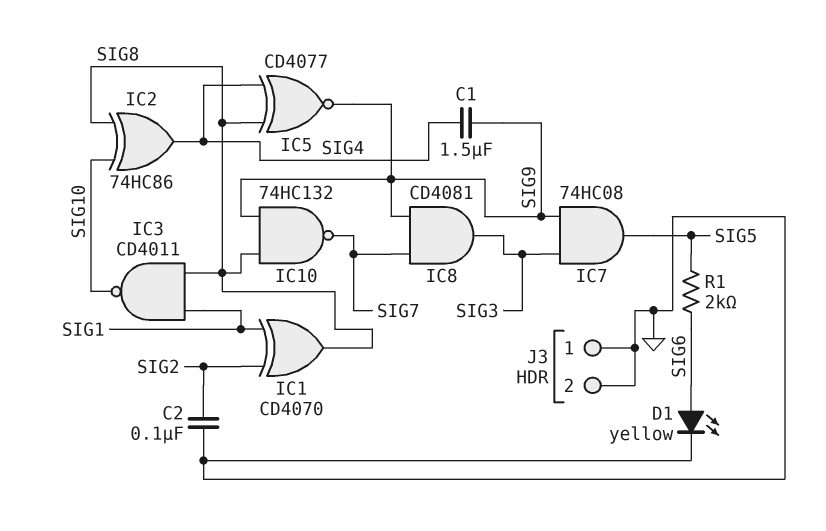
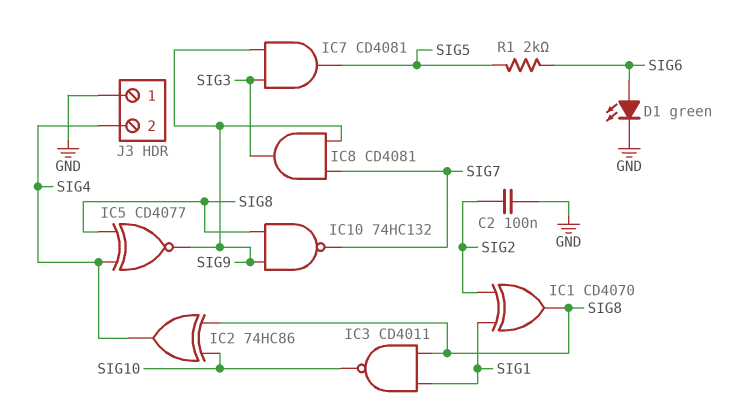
C1: 1.5uF (SIG4, SIG9) -> none
D1: LED yellow (A SIG6, K GND) -> LED green (A SIG6, K GND)
IC7: AND 74HC08 (in SIG3, in SIG9, out SIG5) -> AND CD4081 (in SIG3, in SIG9, out SIG5)
J3 pin 2: GND -> SIG4

